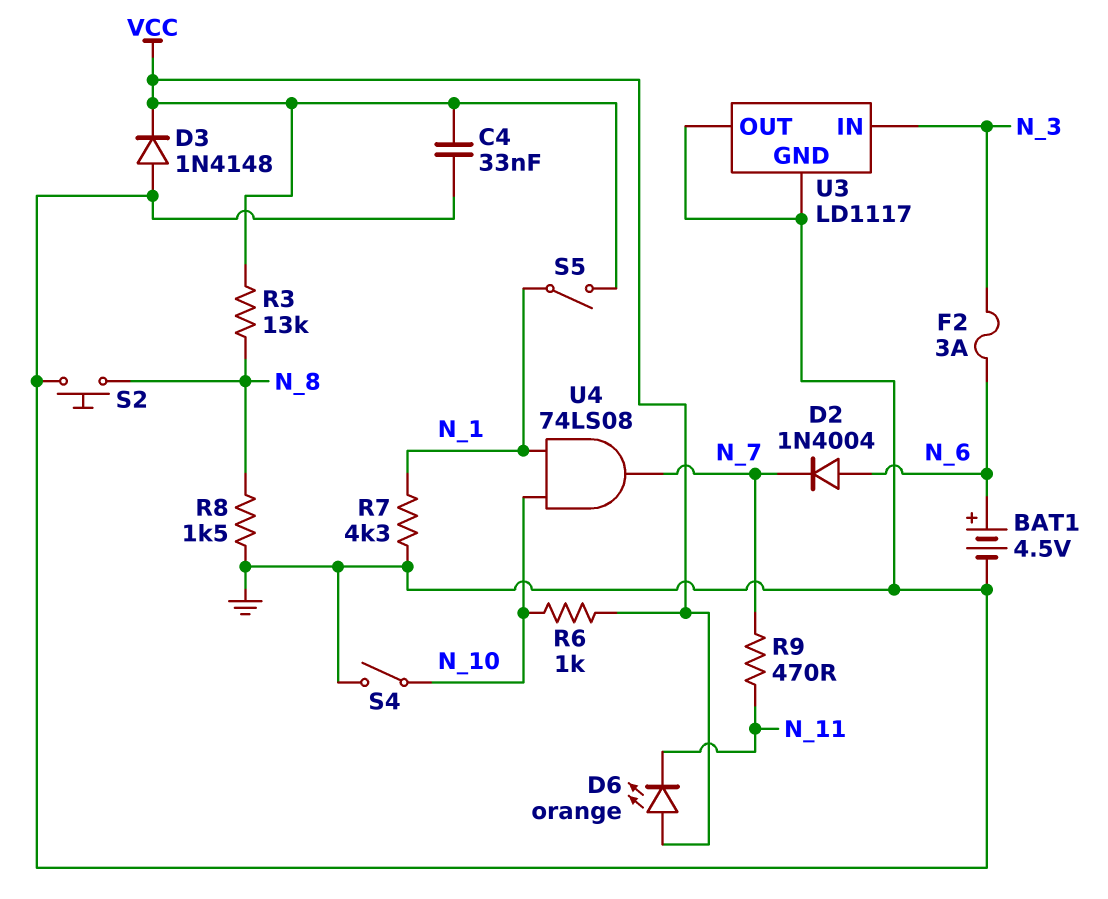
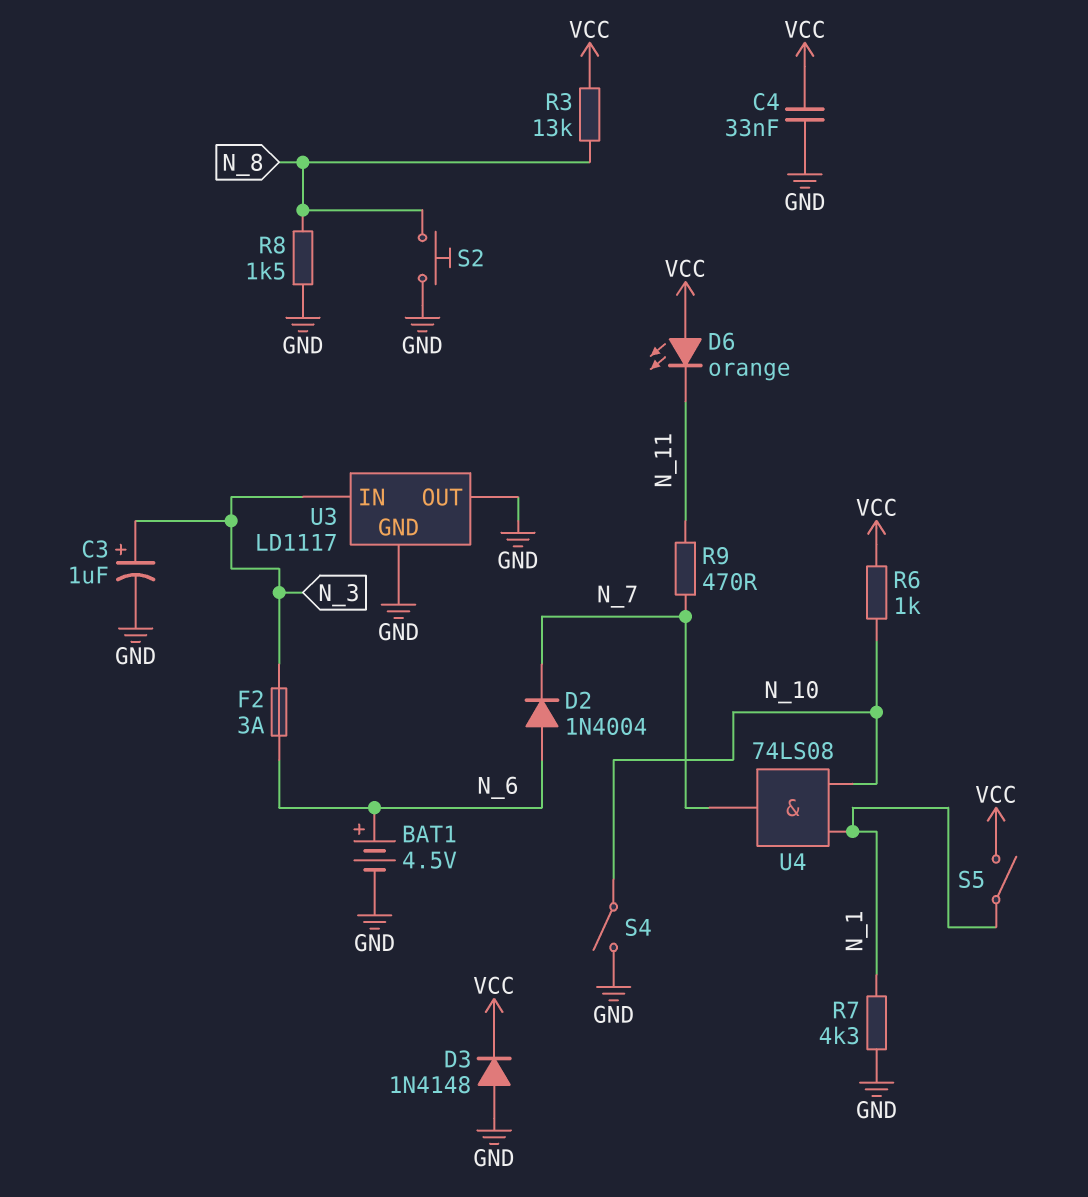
C3: none -> 1uF (plus N_3, minus GND)

